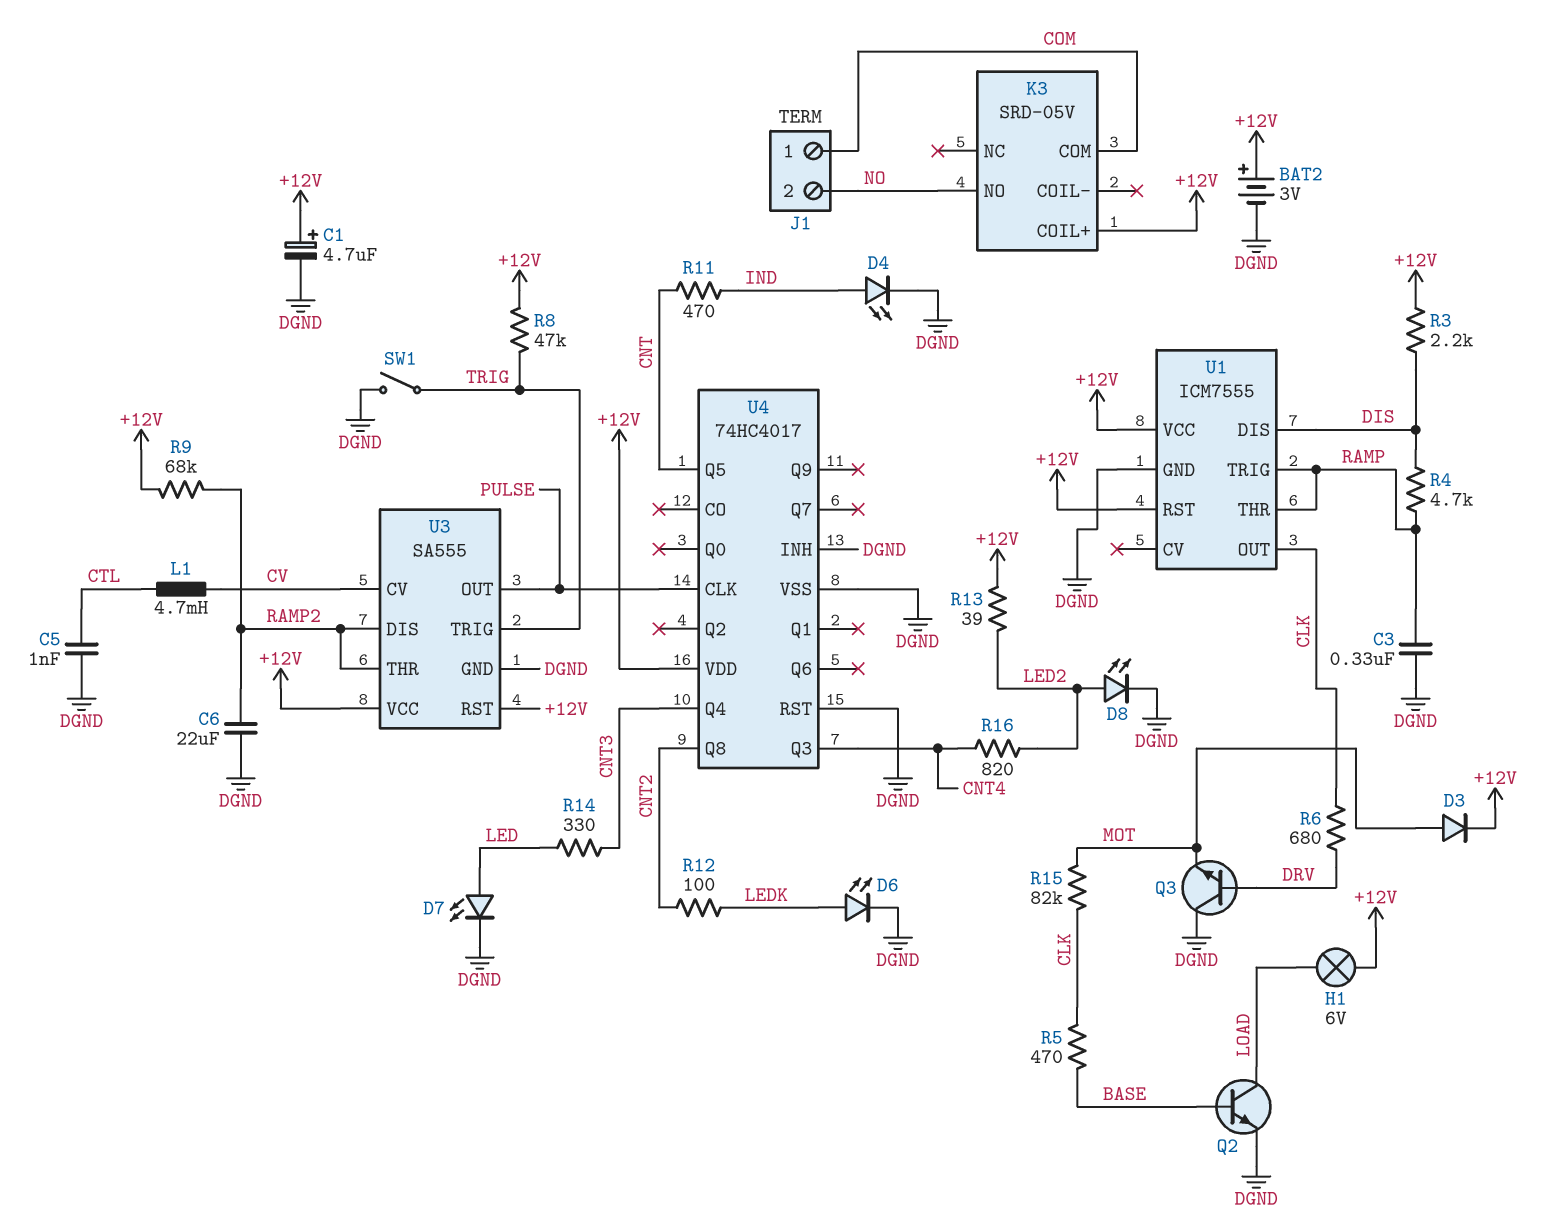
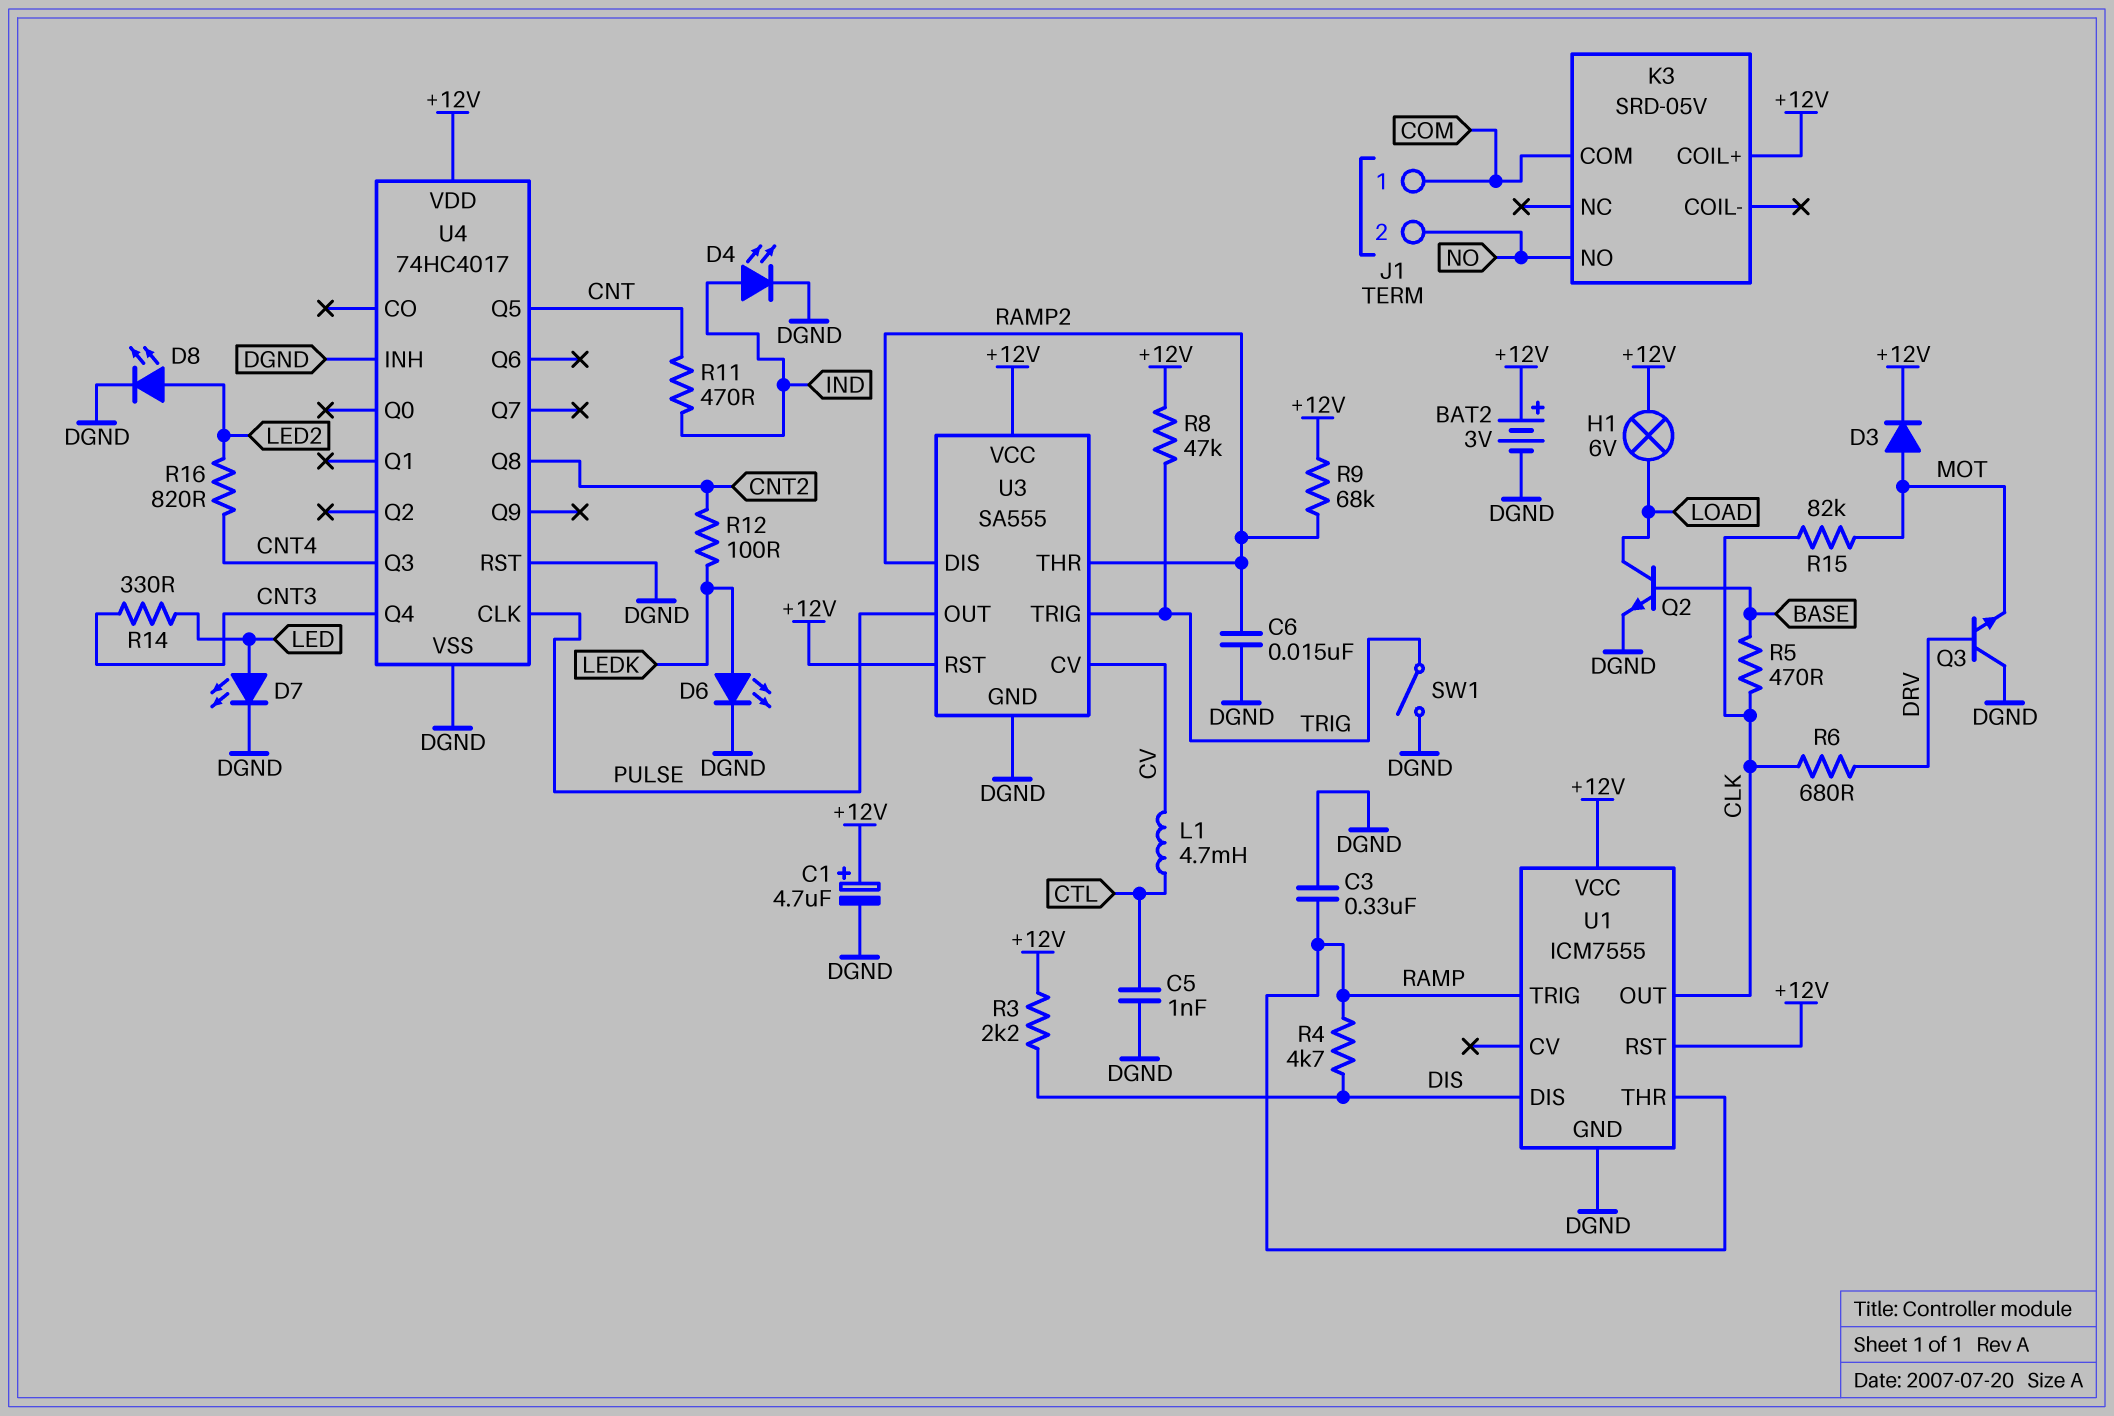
C6: 22uF (DGND, RAMP2) -> 15nF (DGND, RAMP2)
R13: 39 (+12V, LED2) -> none

